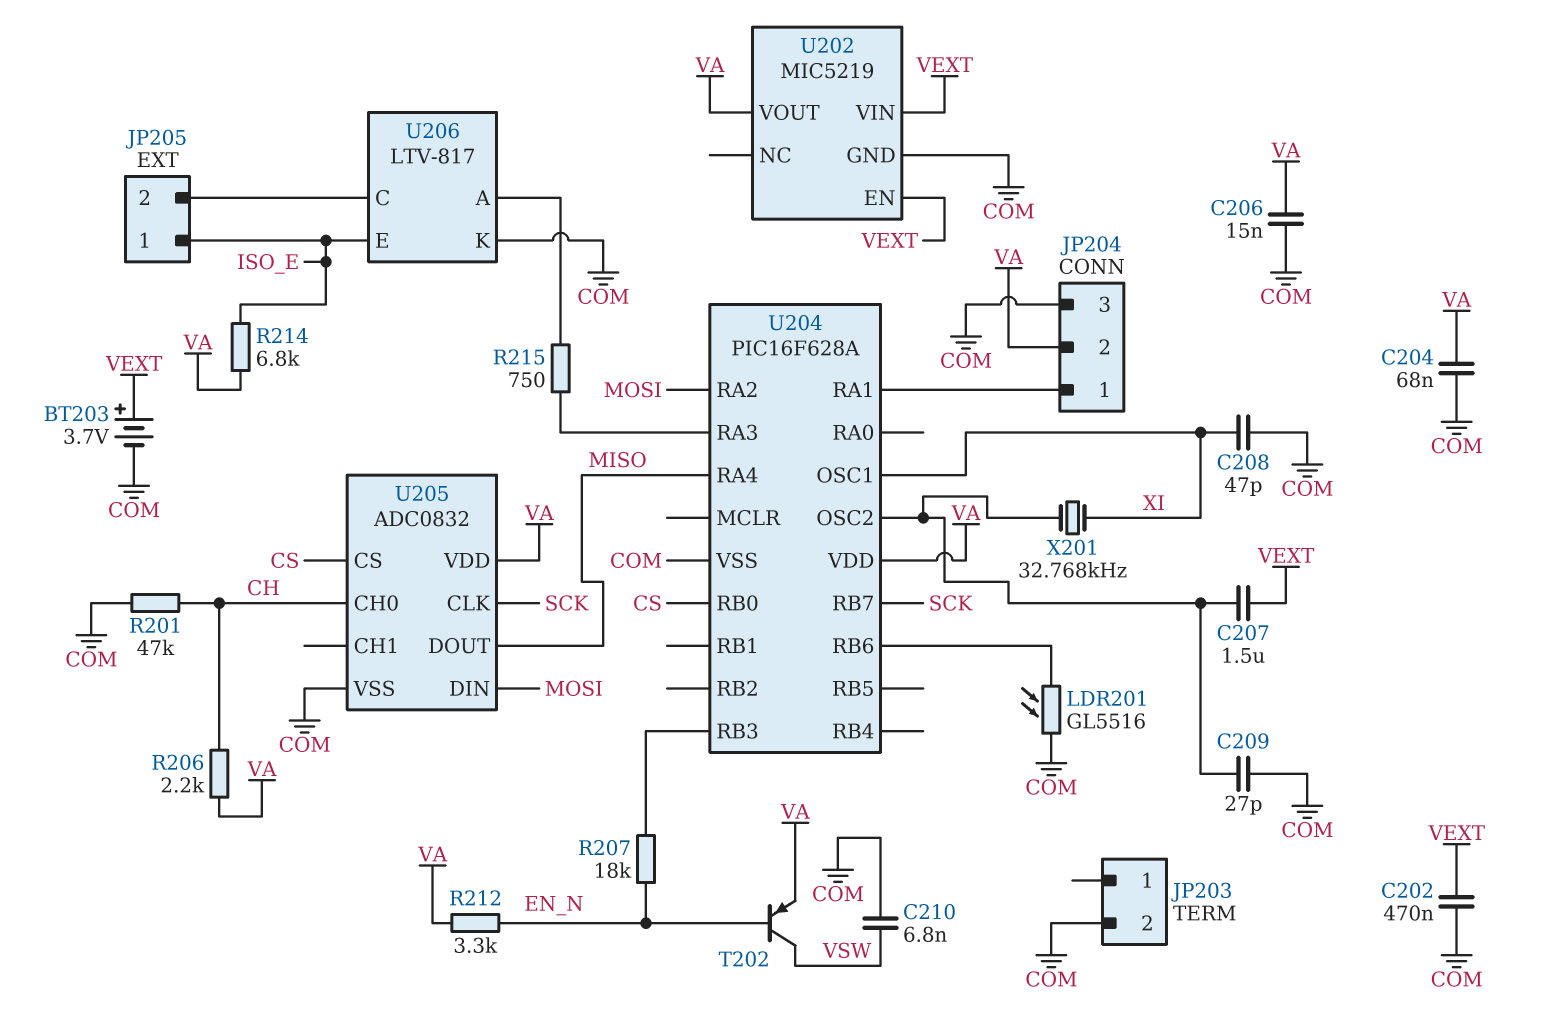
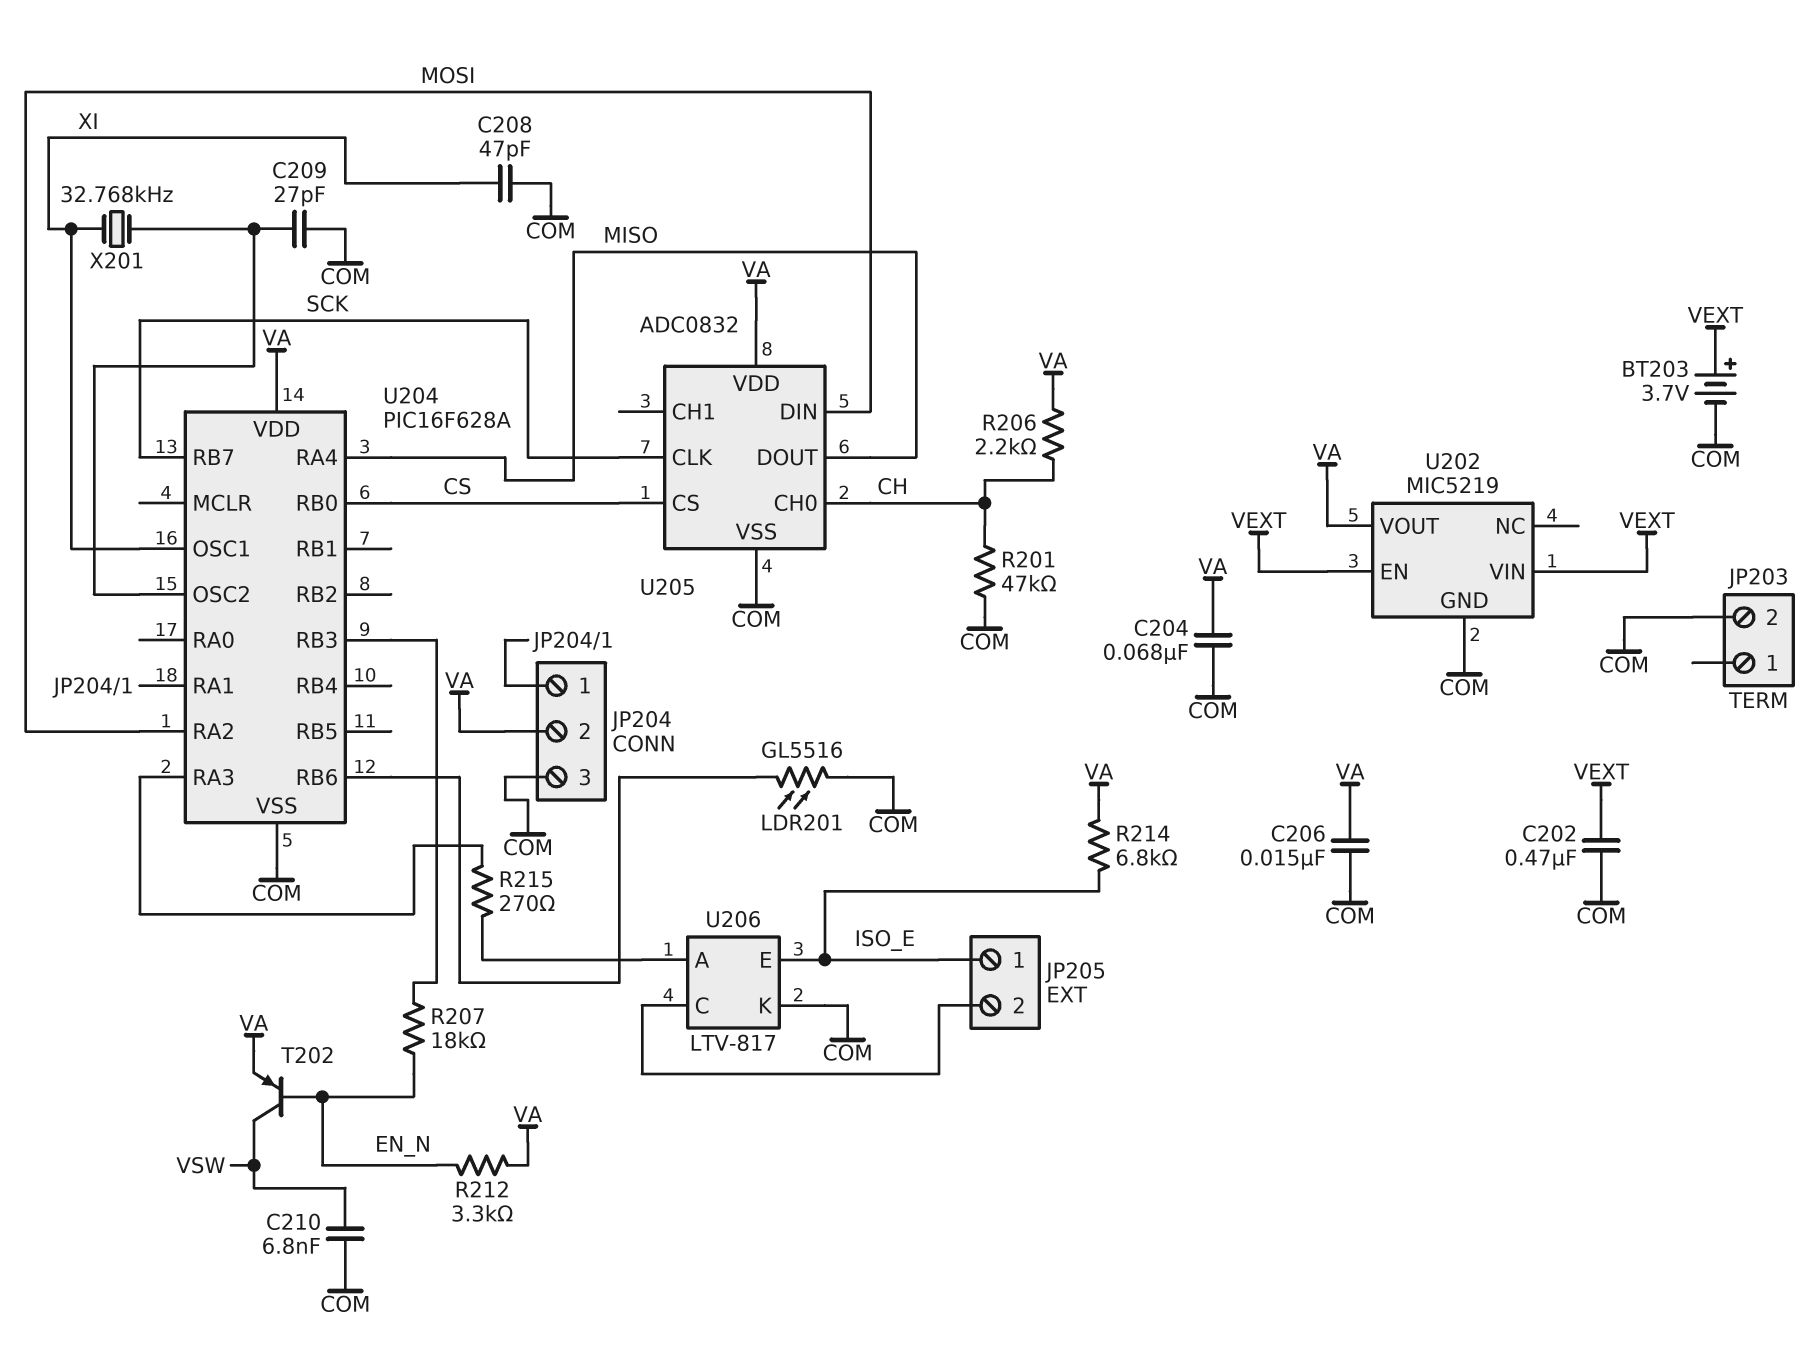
C207: 1.5uF (U204/OSC2, VEXT) -> none
R215: 750 (U204/RA3, U206/A) -> 270 (U204/RA3, U206/A)

